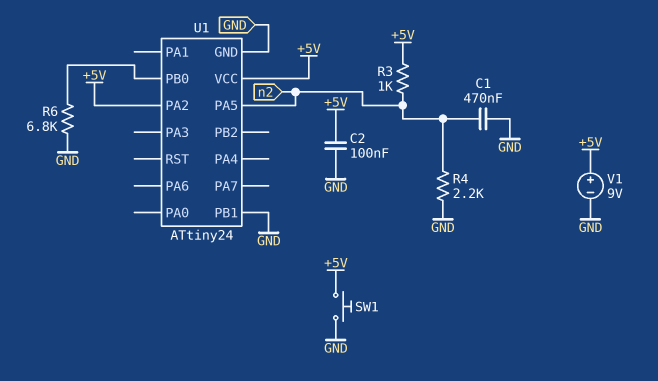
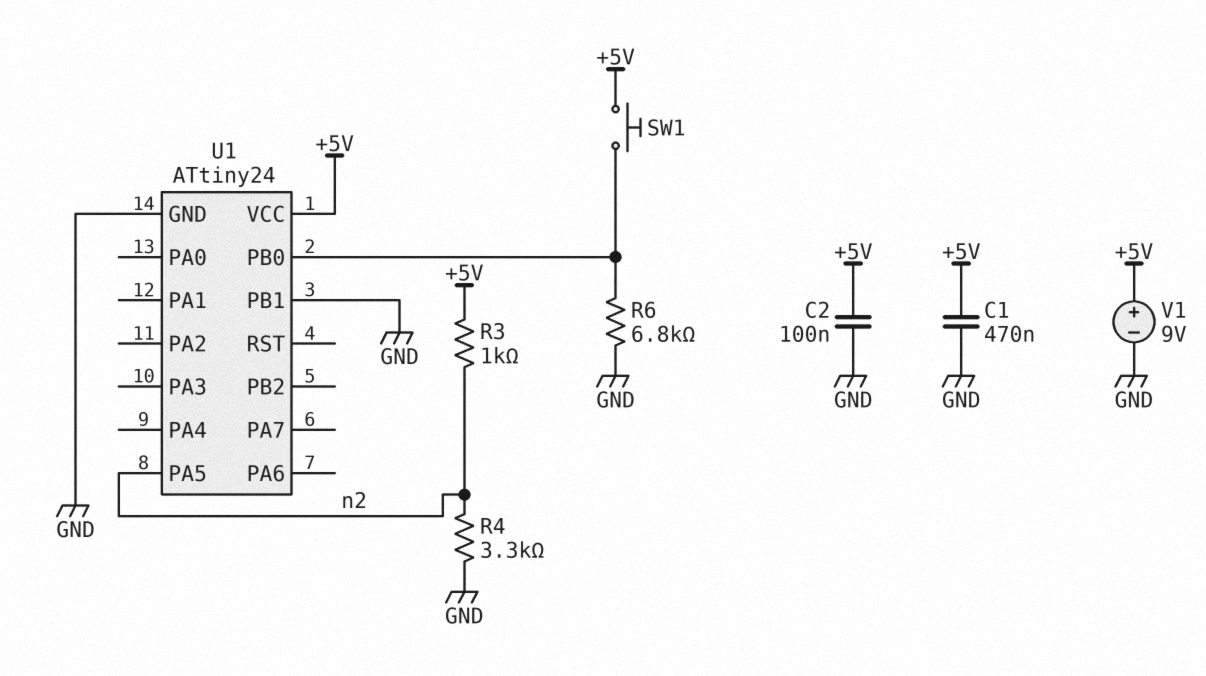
C1: 470nF (GND, n2) -> 470nF (+5V, GND)
R4: 2.2k (GND, n2) -> 3.3k (GND, n2)
SW1: button (+5V, GND) -> button (+5V, U1/PB0)
U1 pin PA2: +5V -> none

